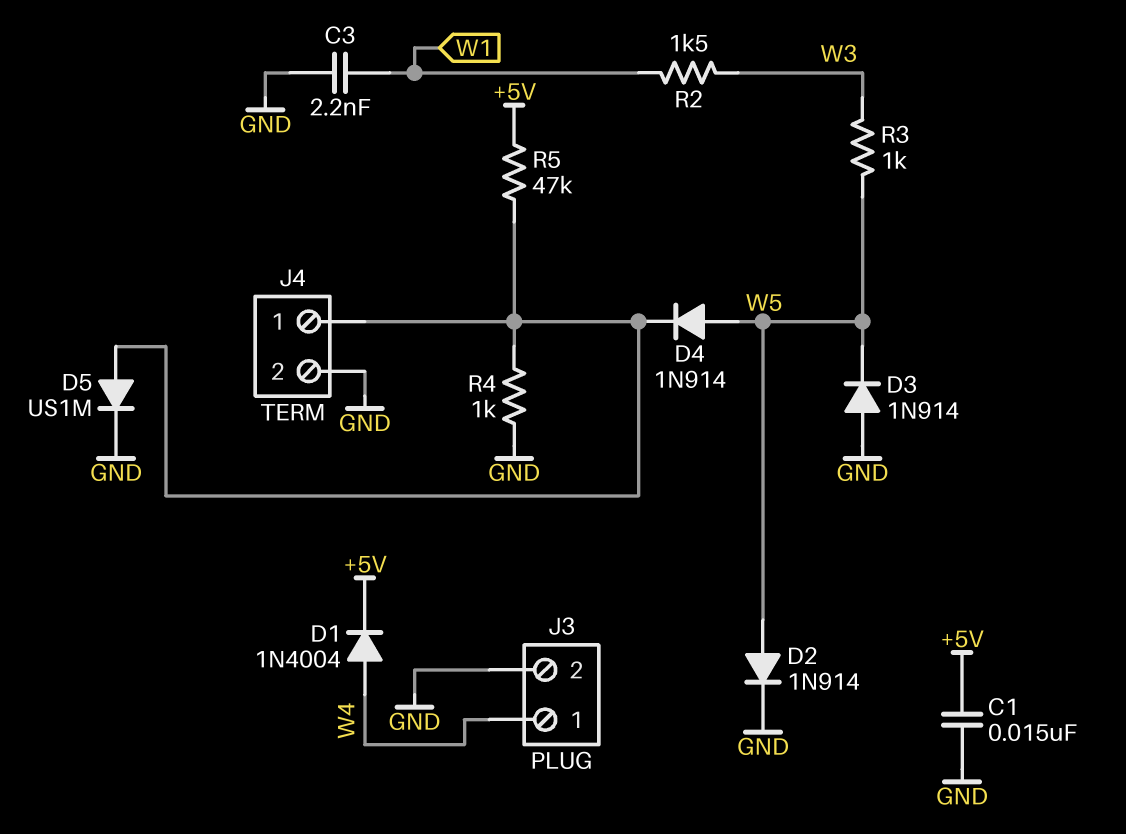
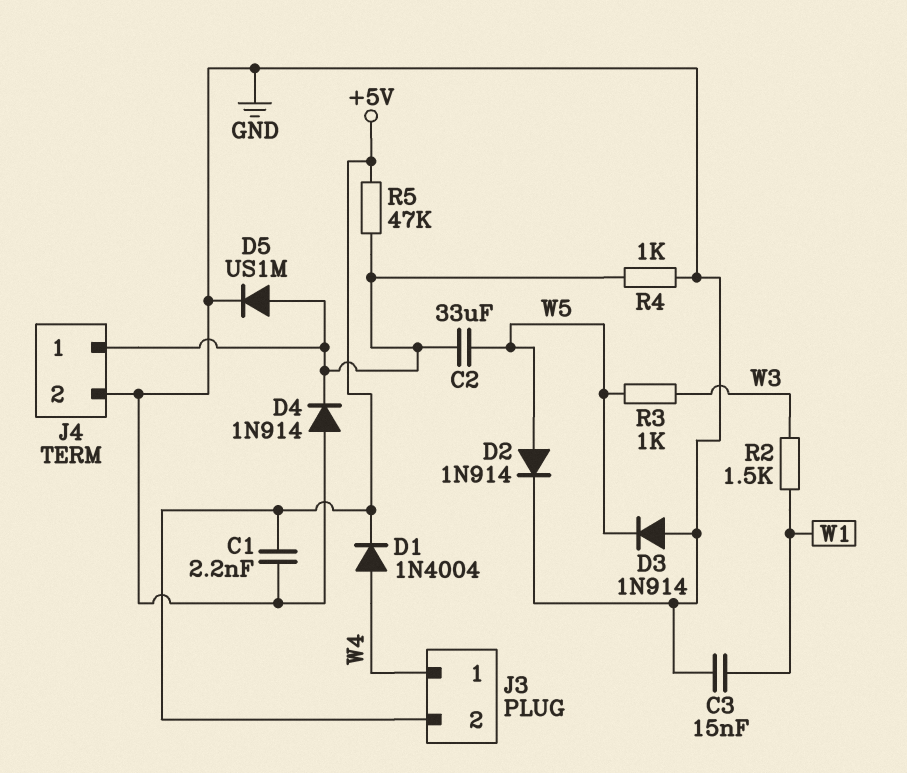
C1: 15nF (+5V, GND) -> 2.2nF (+5V, GND)
C2: none -> 33uF (J4/1, W5)
C3: 2.2nF (GND, W1) -> 15nF (GND, W1)
D4: diode 1N914 (A W5, K J4/1) -> diode 1N914 (A GND, K J4/1)
J3 pin 2: GND -> +5V

